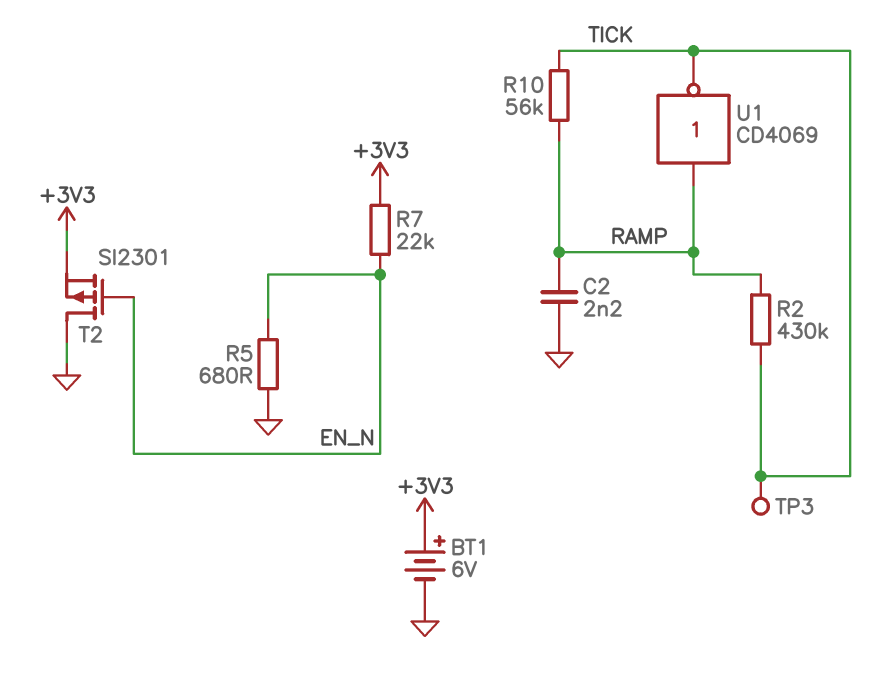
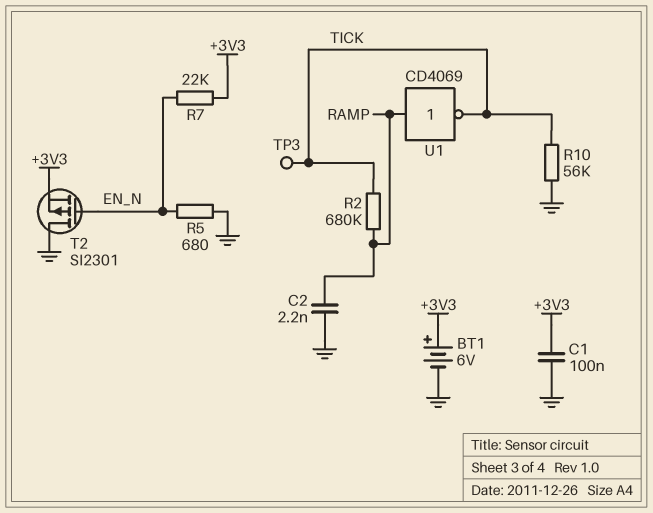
C1: none -> 100nF (+3V3, GND)
R2: 430k (RAMP, TICK) -> 680k (RAMP, TICK)
R10: 56k (RAMP, TICK) -> 56k (GND, TICK)

